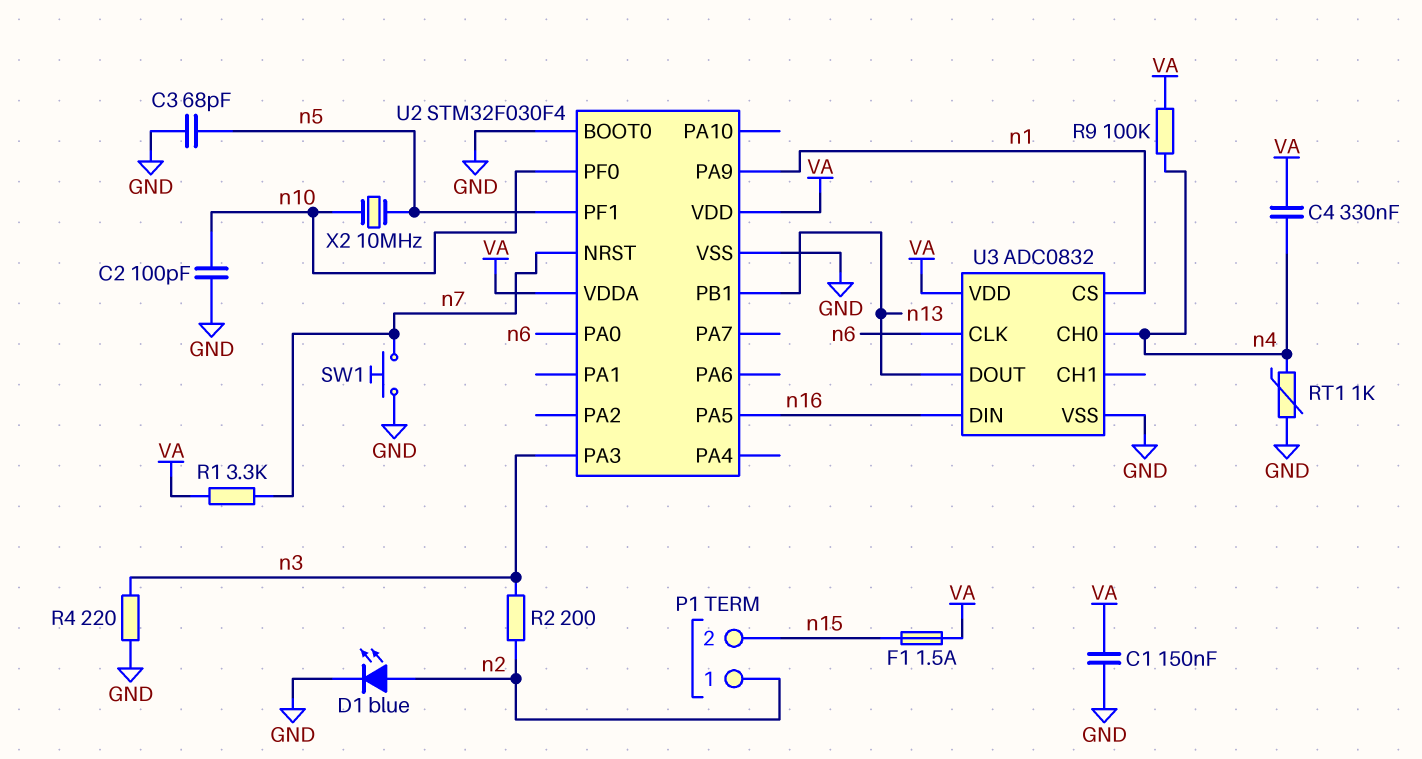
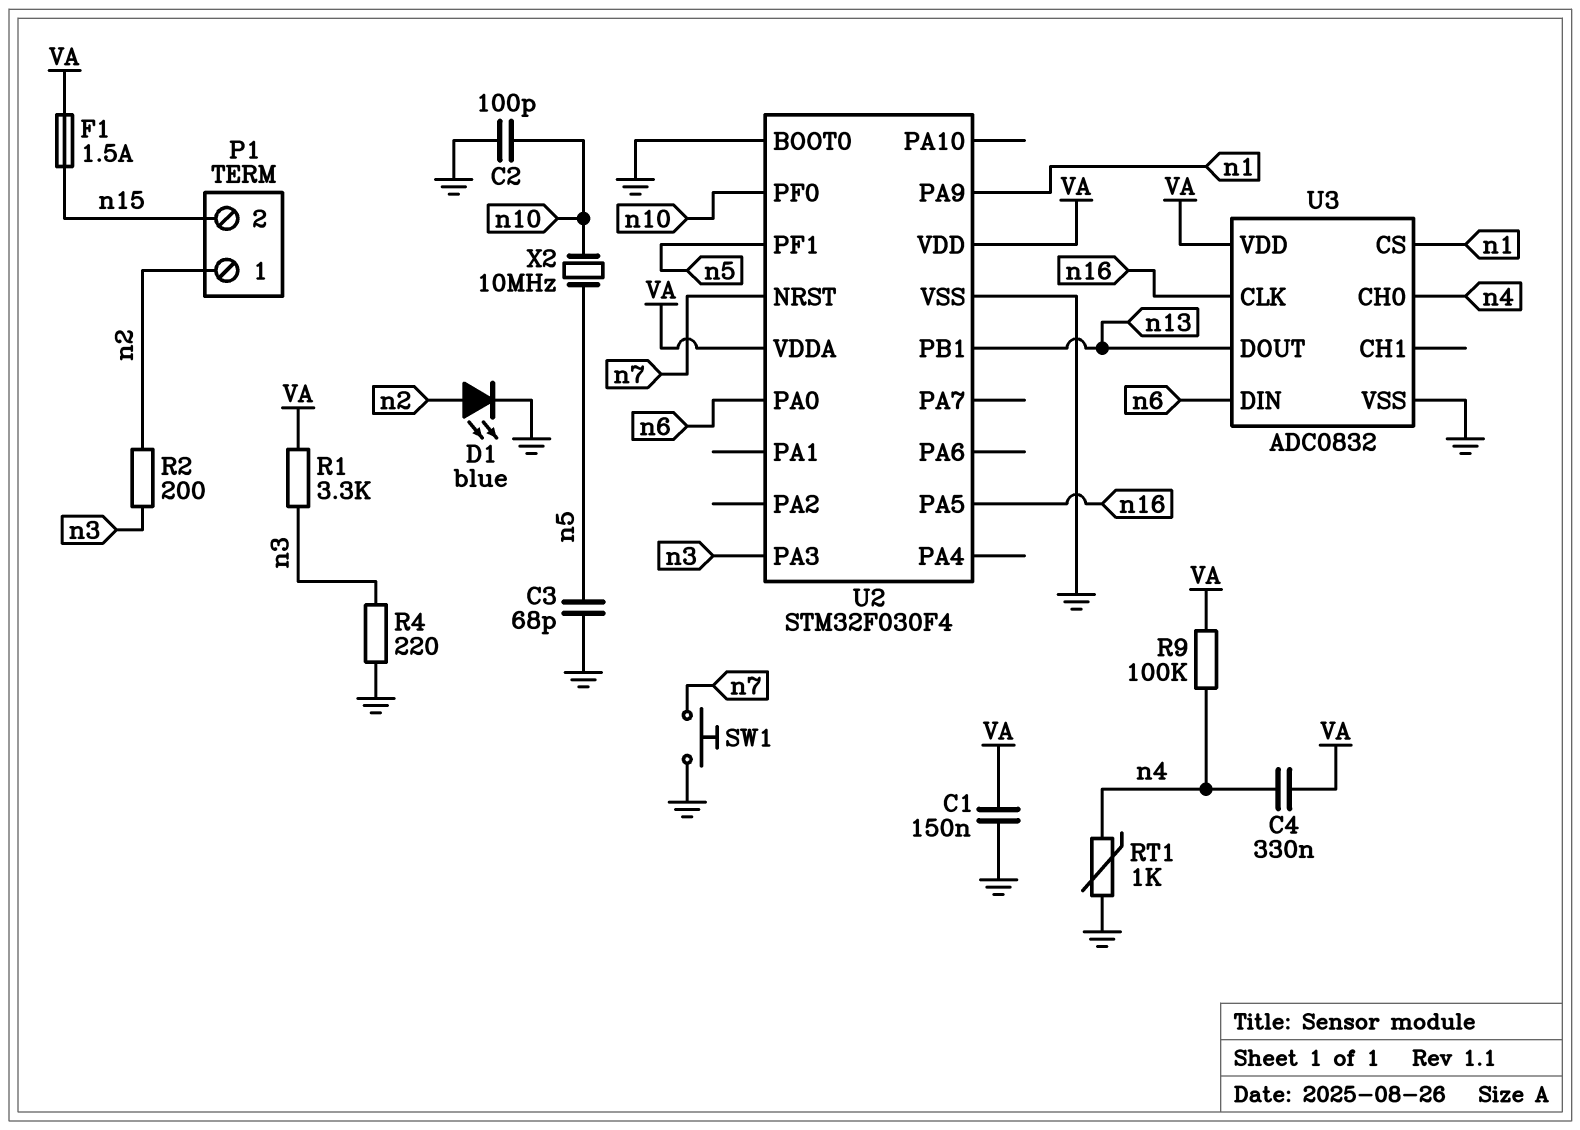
R1: 3.3k (VA, n7) -> 3.3k (VA, n3)
U3 pin CLK: n6 -> n16
U3 pin DIN: n16 -> n6

